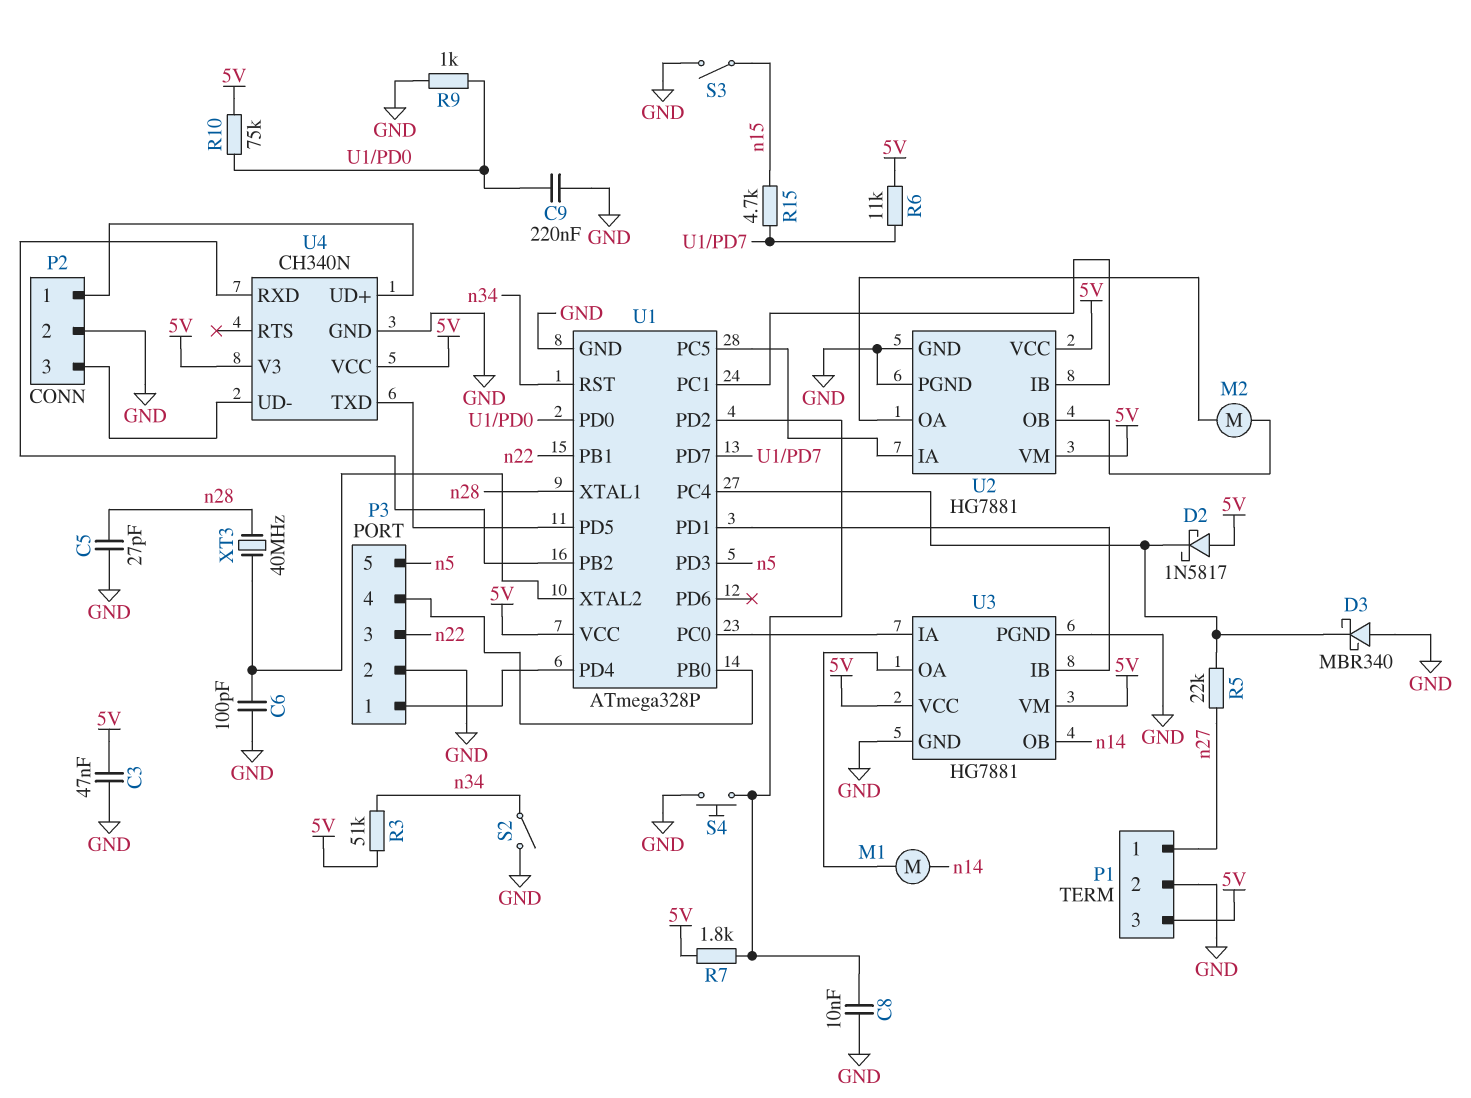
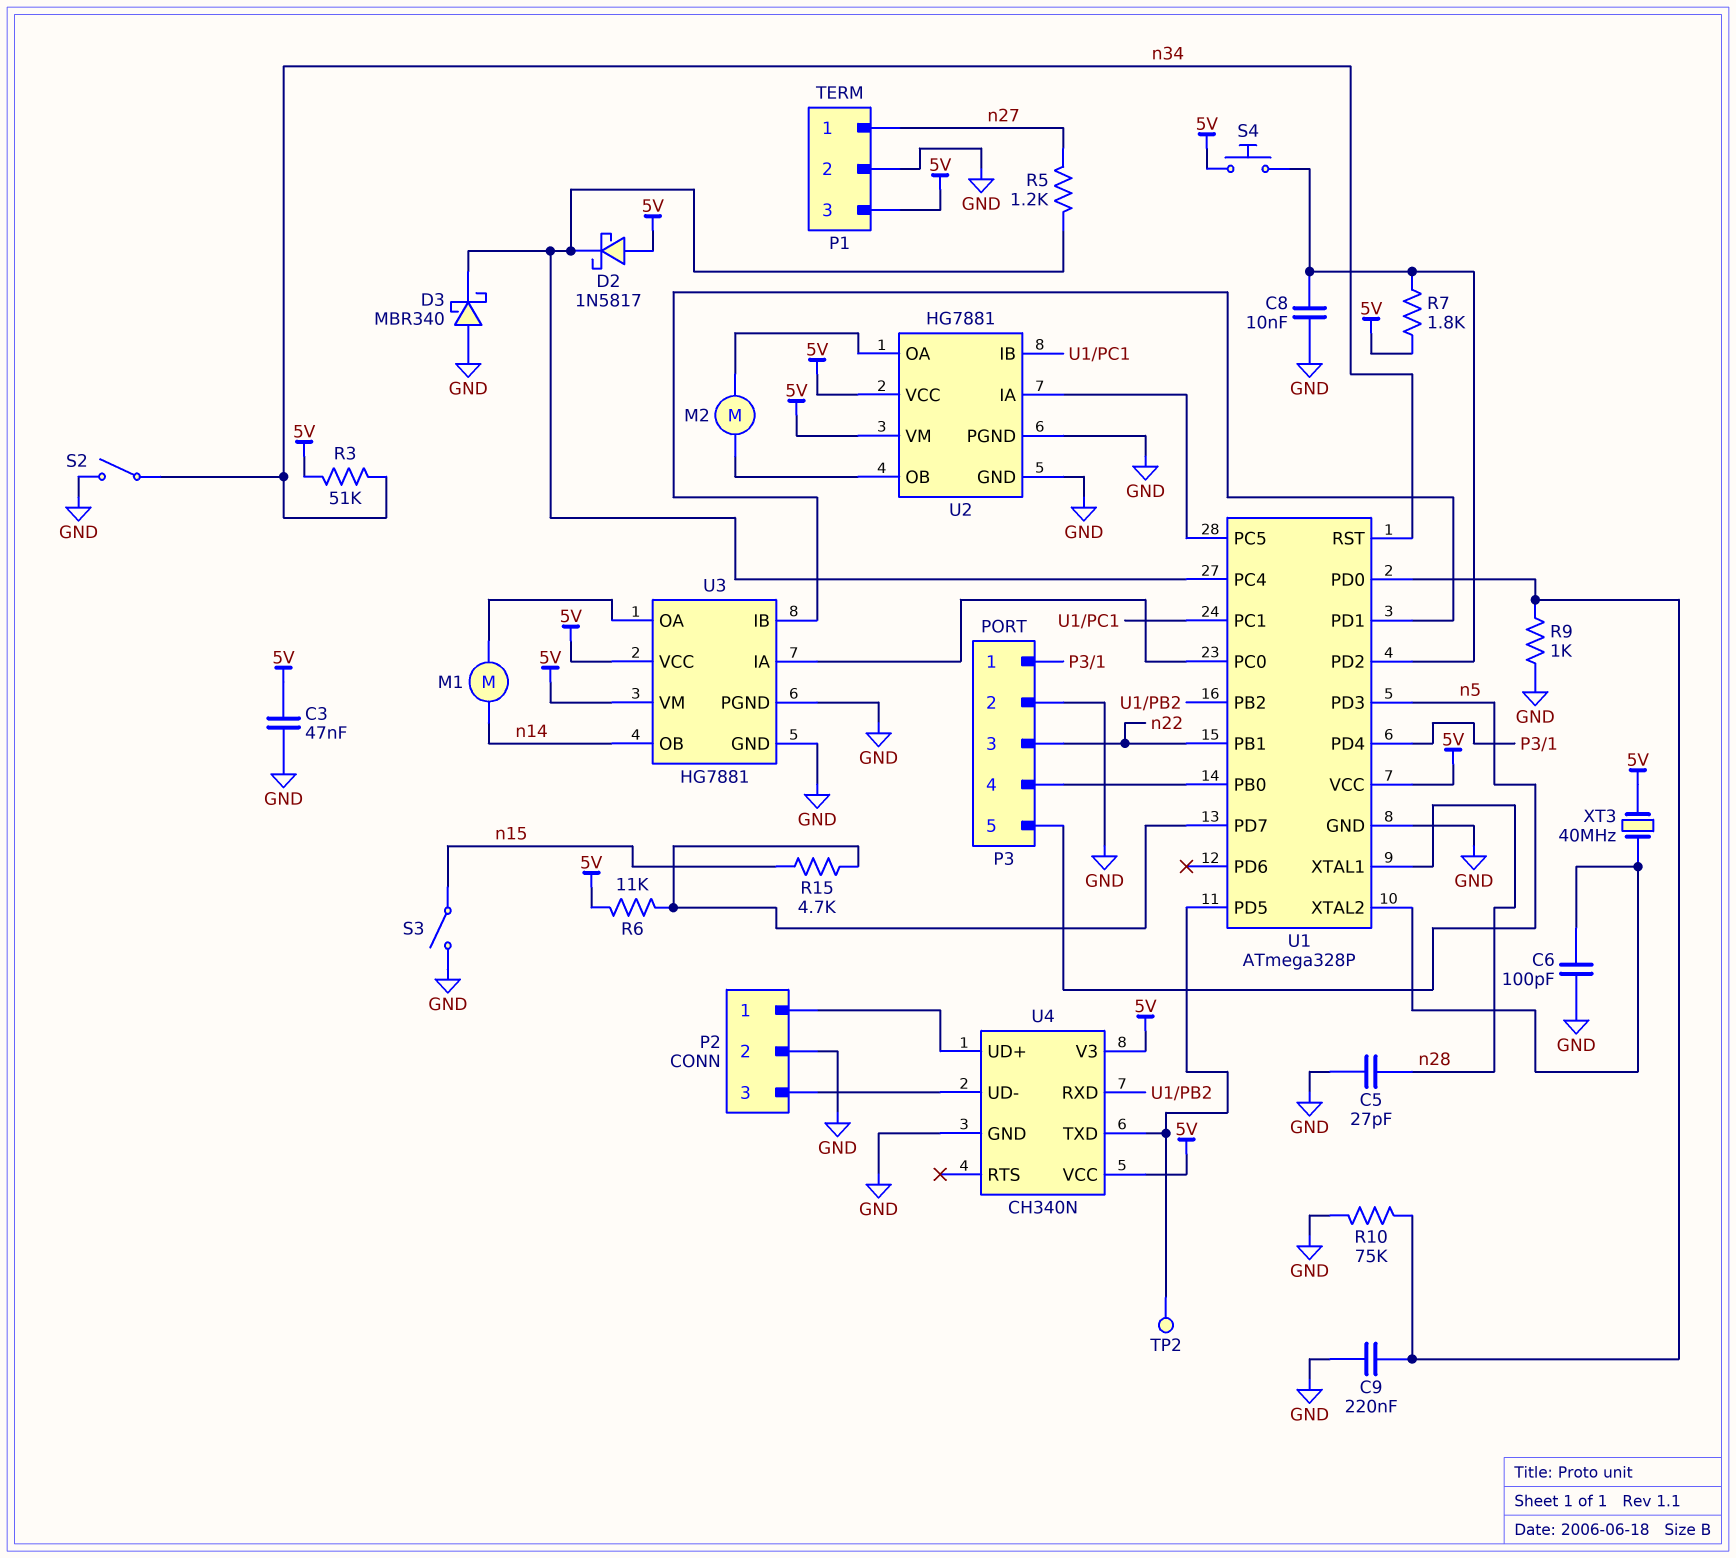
R5: 22k (U1/PC4, n27) -> 1.2k (U1/PC4, n27)
R10: 75k (5V, U1/PD0) -> 75k (GND, U1/PD0)
S4: button (GND, U1/PD2) -> button (5V, U1/PD2)
TP2: none -> test point (U1/PD5)
XT3: 40MHz (U1/XTAL2, n28) -> 40MHz (5V, U1/XTAL2)

